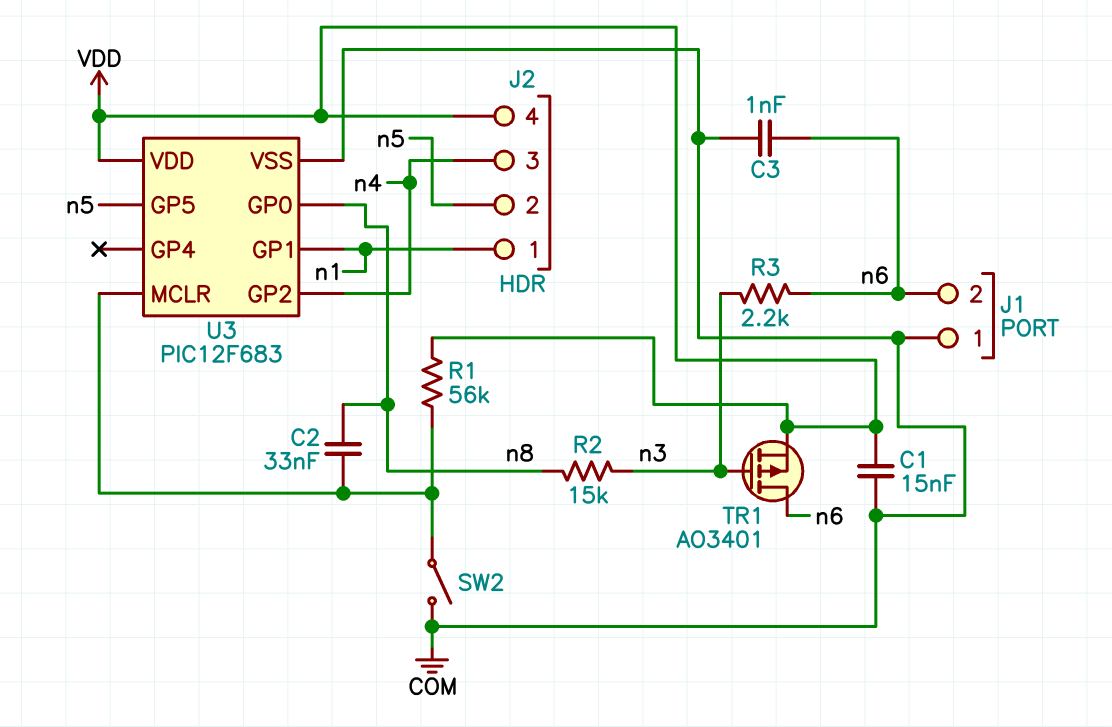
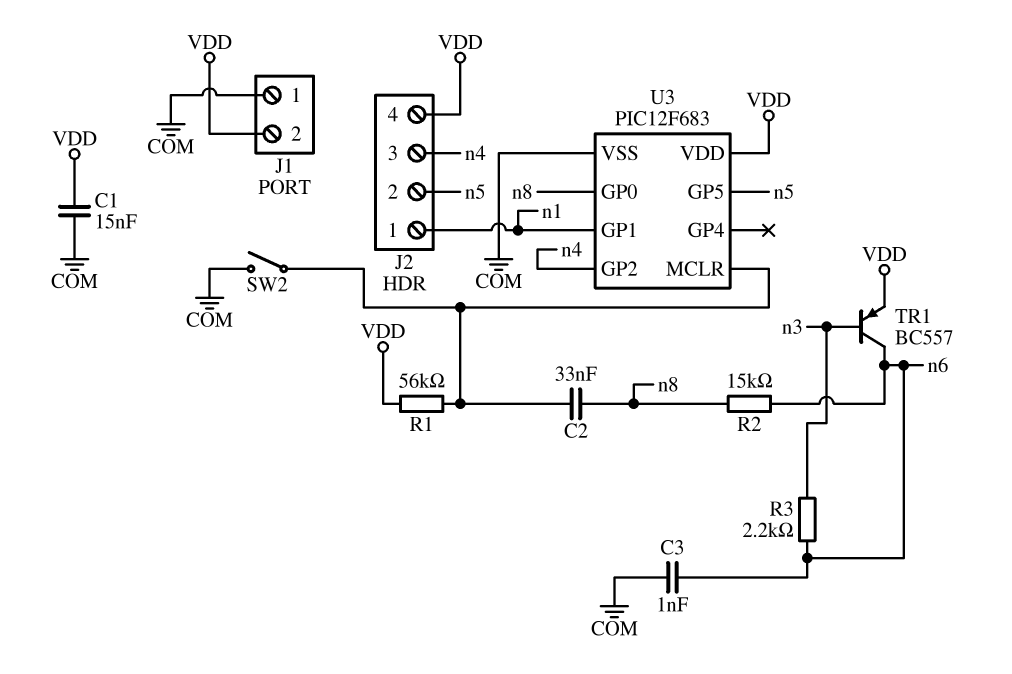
J1 pin 2: n6 -> VDD
R2: 15k (n3, n8) -> 15k (n6, n8)
TR1: PMOS AO3401 (G n3, D n6, S VDD) -> PNP BC557 (B n3, C n6, E VDD)

